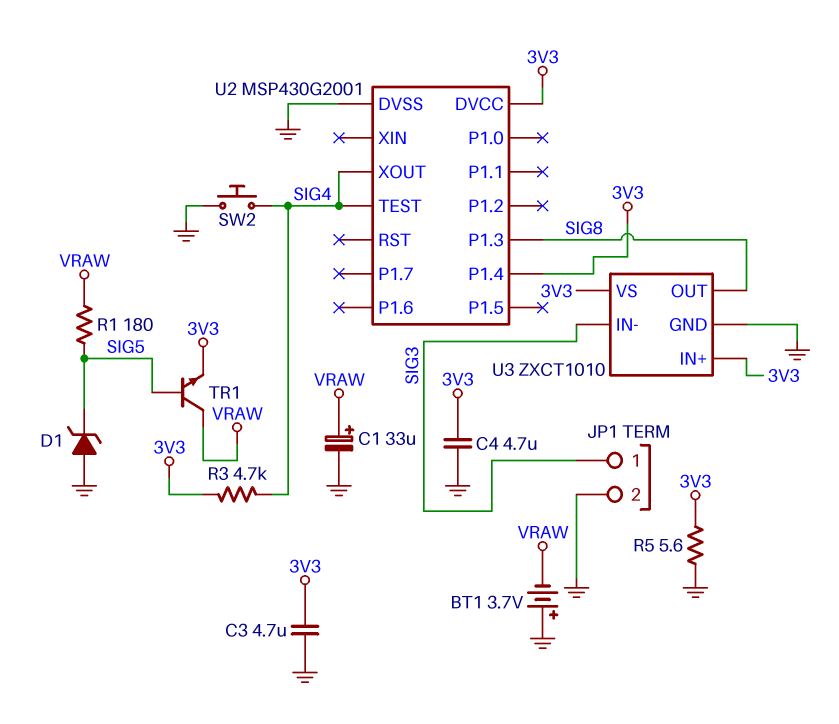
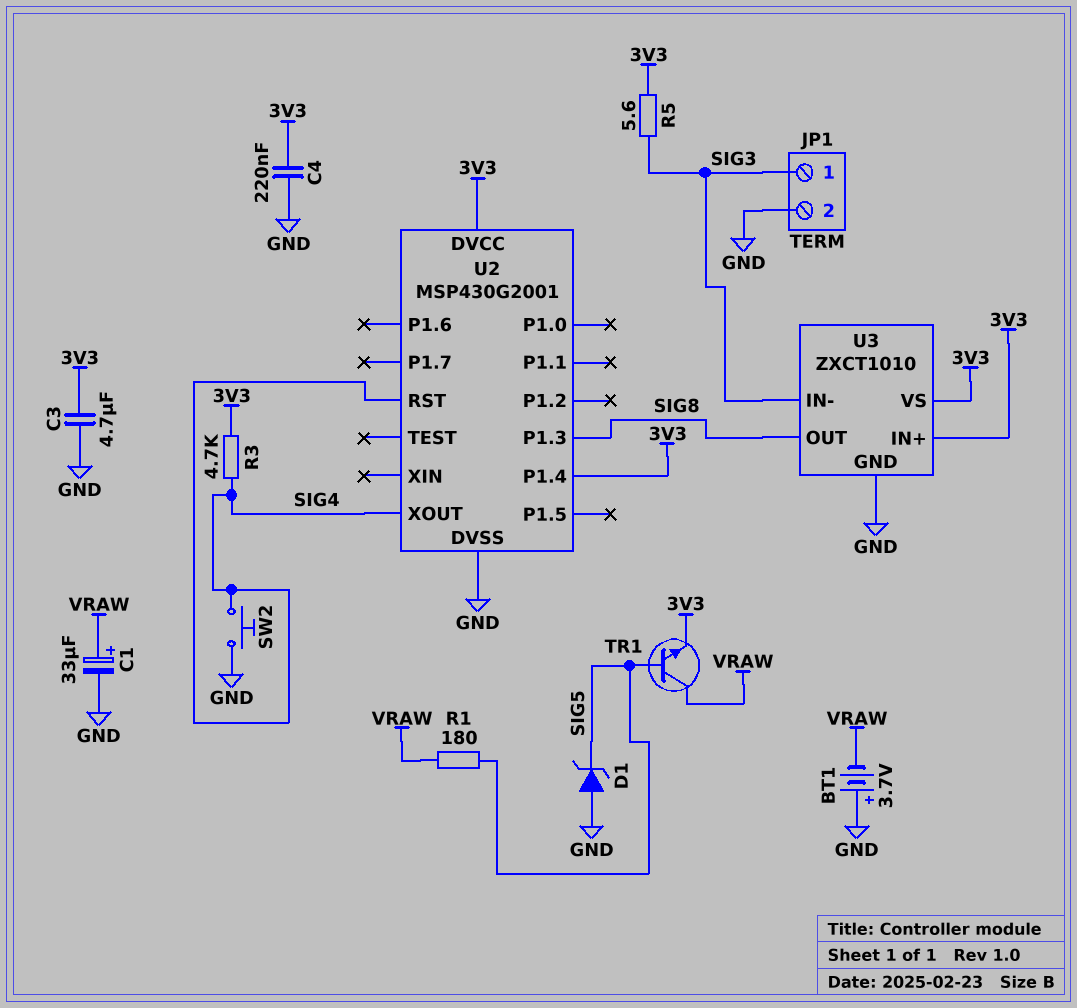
C4: 4.7uF (3V3, GND) -> 220nF (3V3, GND)
R5: 5.6 (3V3, GND) -> 5.6 (3V3, SIG3)
U2 pin RST: none -> SIG4
U2 pin TEST: SIG4 -> none

